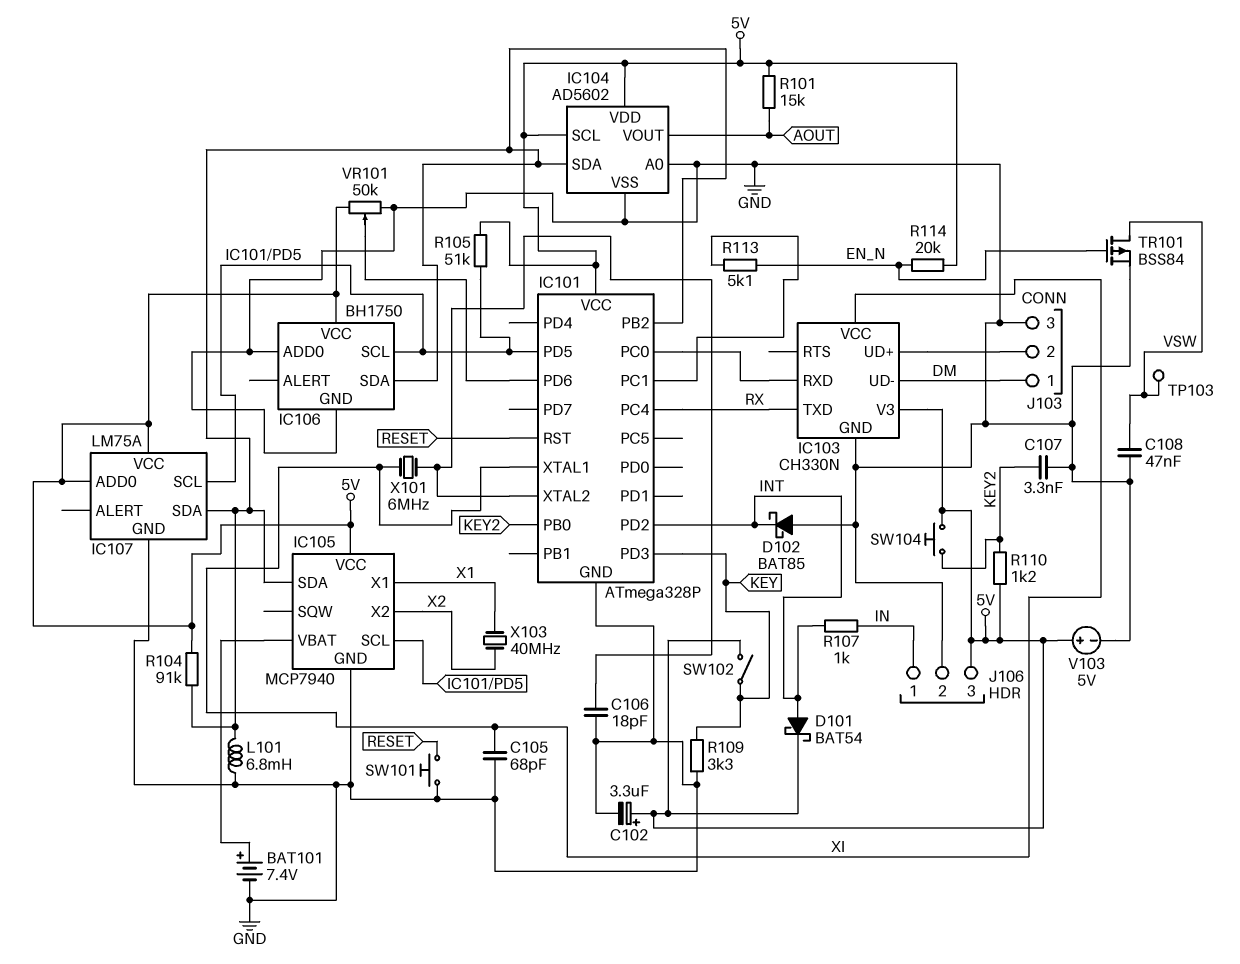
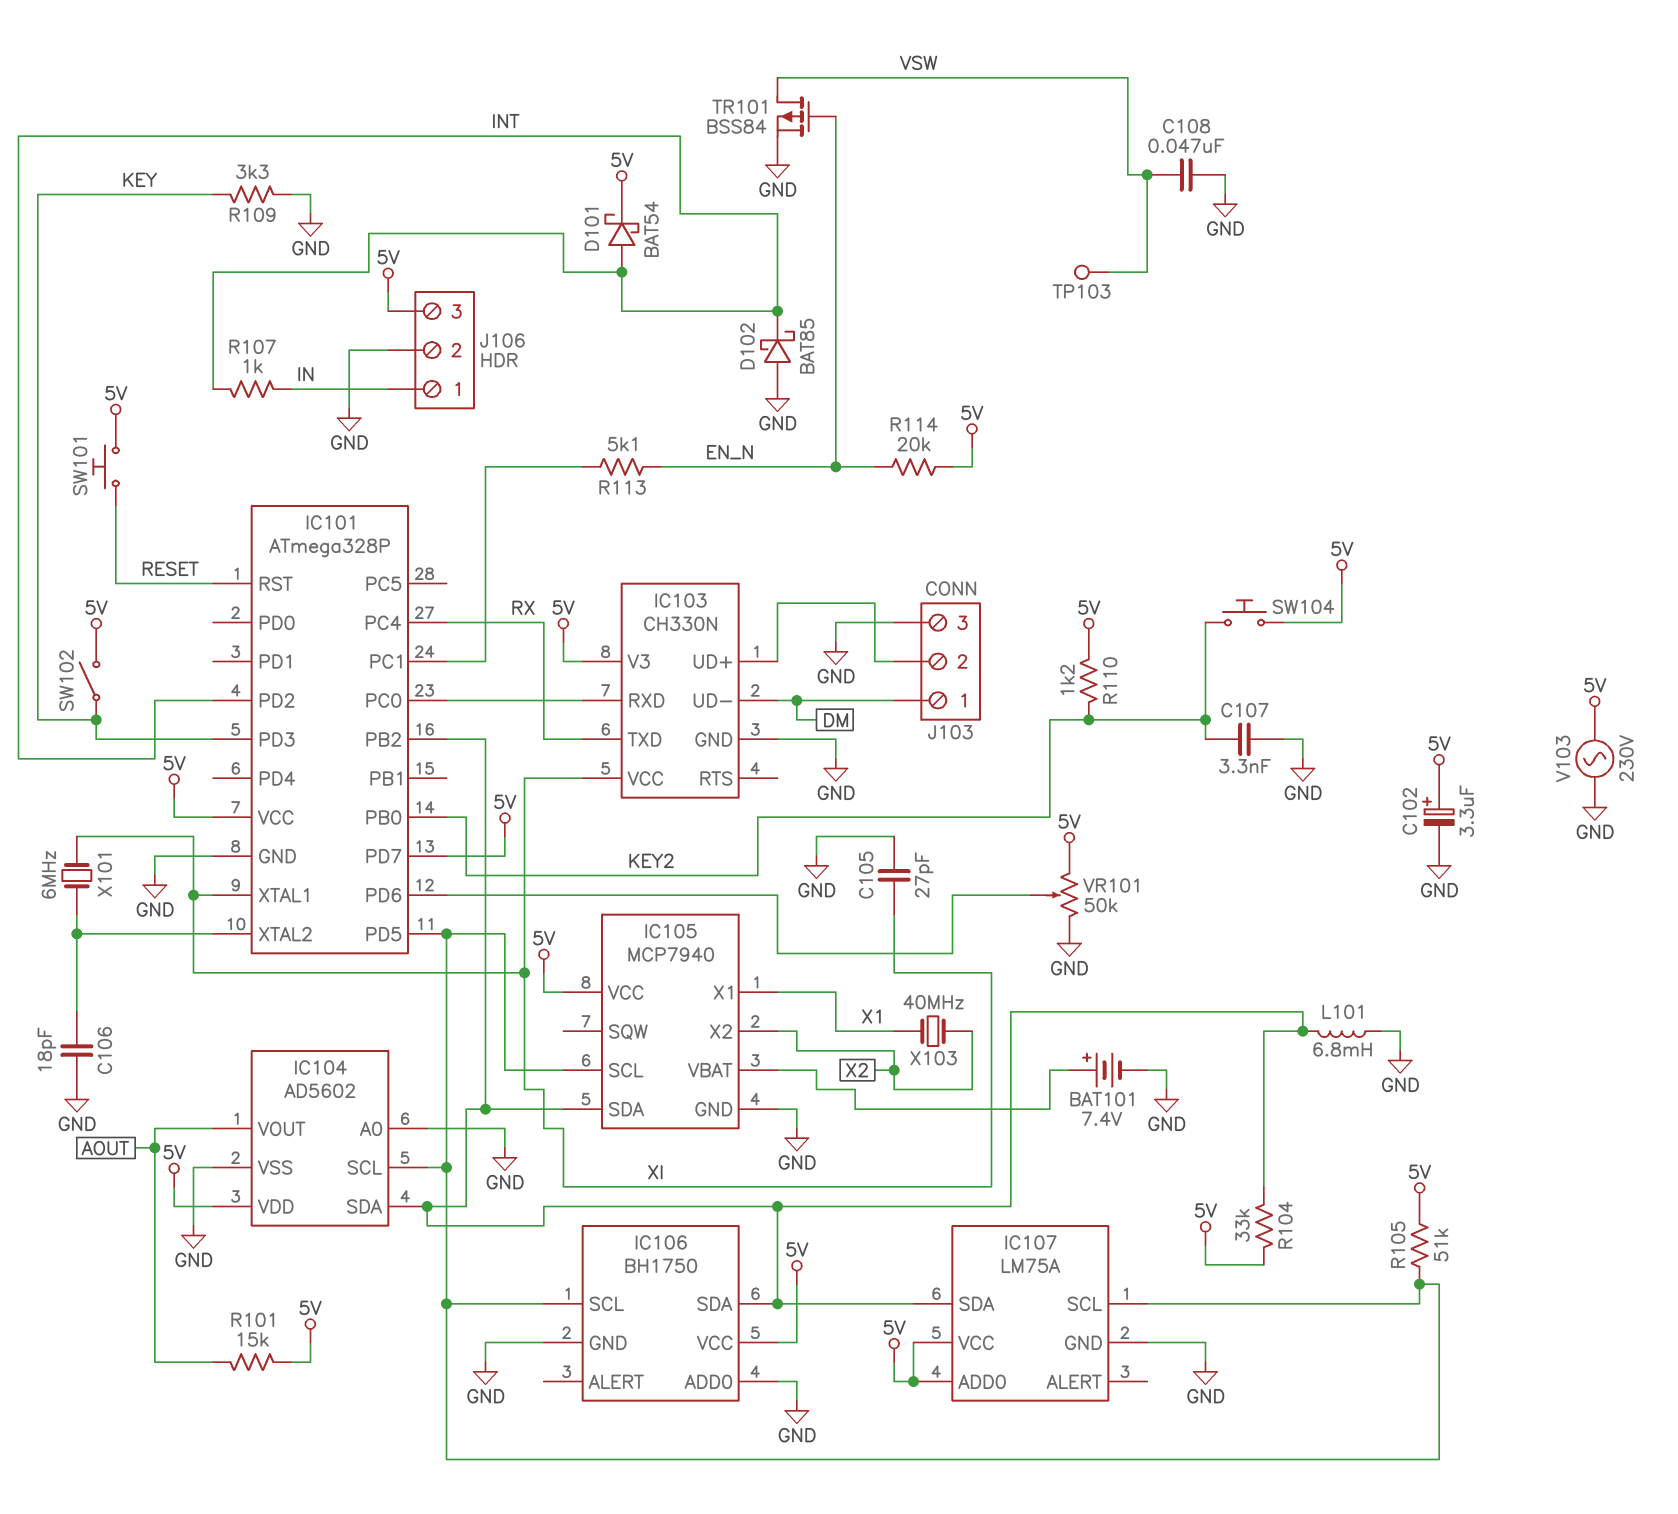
C105: 68pF (GND, XI) -> 27pF (GND, XI)
IC101 pin PD7: none -> 5V
IC104 pin SCL: 5V -> IC101/PD5
R104: 91k (5V, IC101/PB2) -> 33k (5V, IC101/PB2)
SW101: button (GND, RESET) -> button (5V, RESET)
V103: 5V (plus 5V, minus GND) -> AC 230V (5V, GND)

